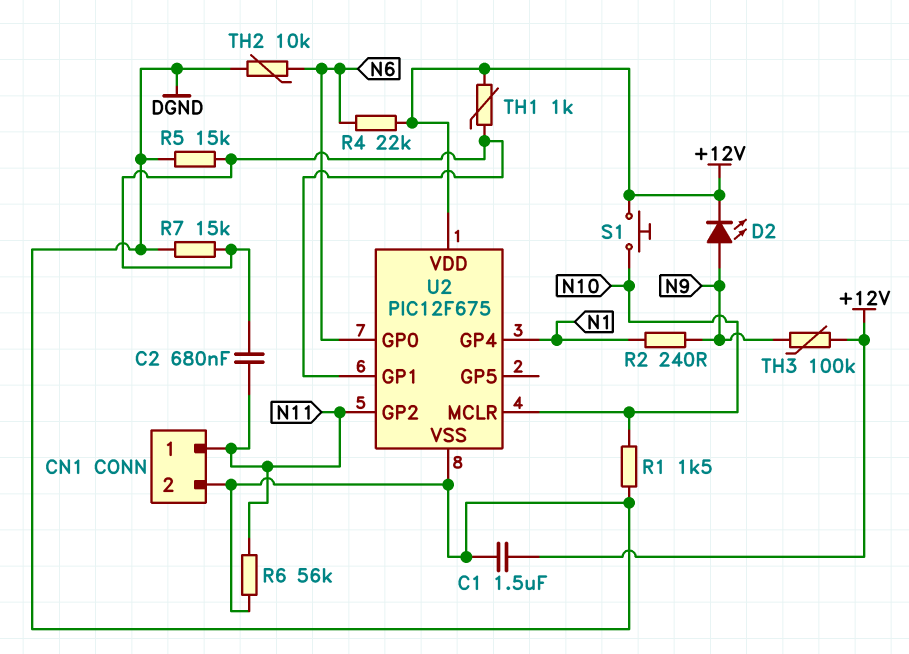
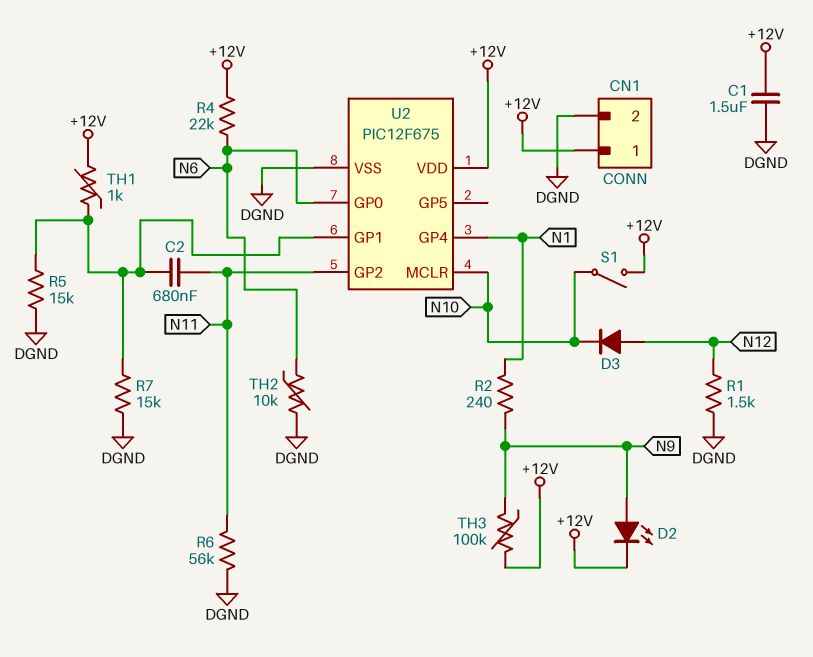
CN1 pin 1: N11 -> +12V
D3: none -> diode (A N12, K N10)
R1: 1.5k (DGND, N10) -> 1.5k (DGND, N12)
S1: button (+12V, N10) -> switch (+12V, N10)

